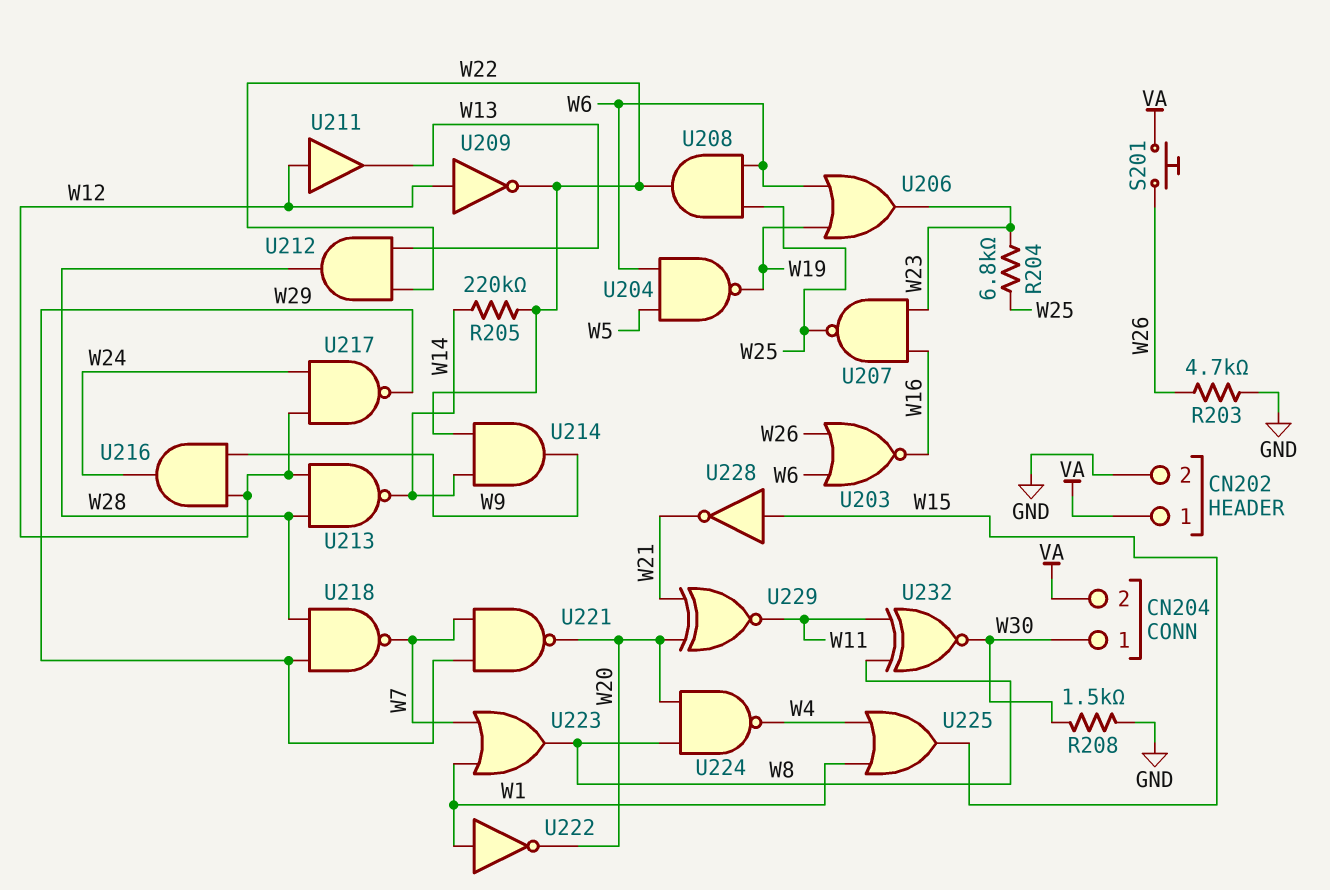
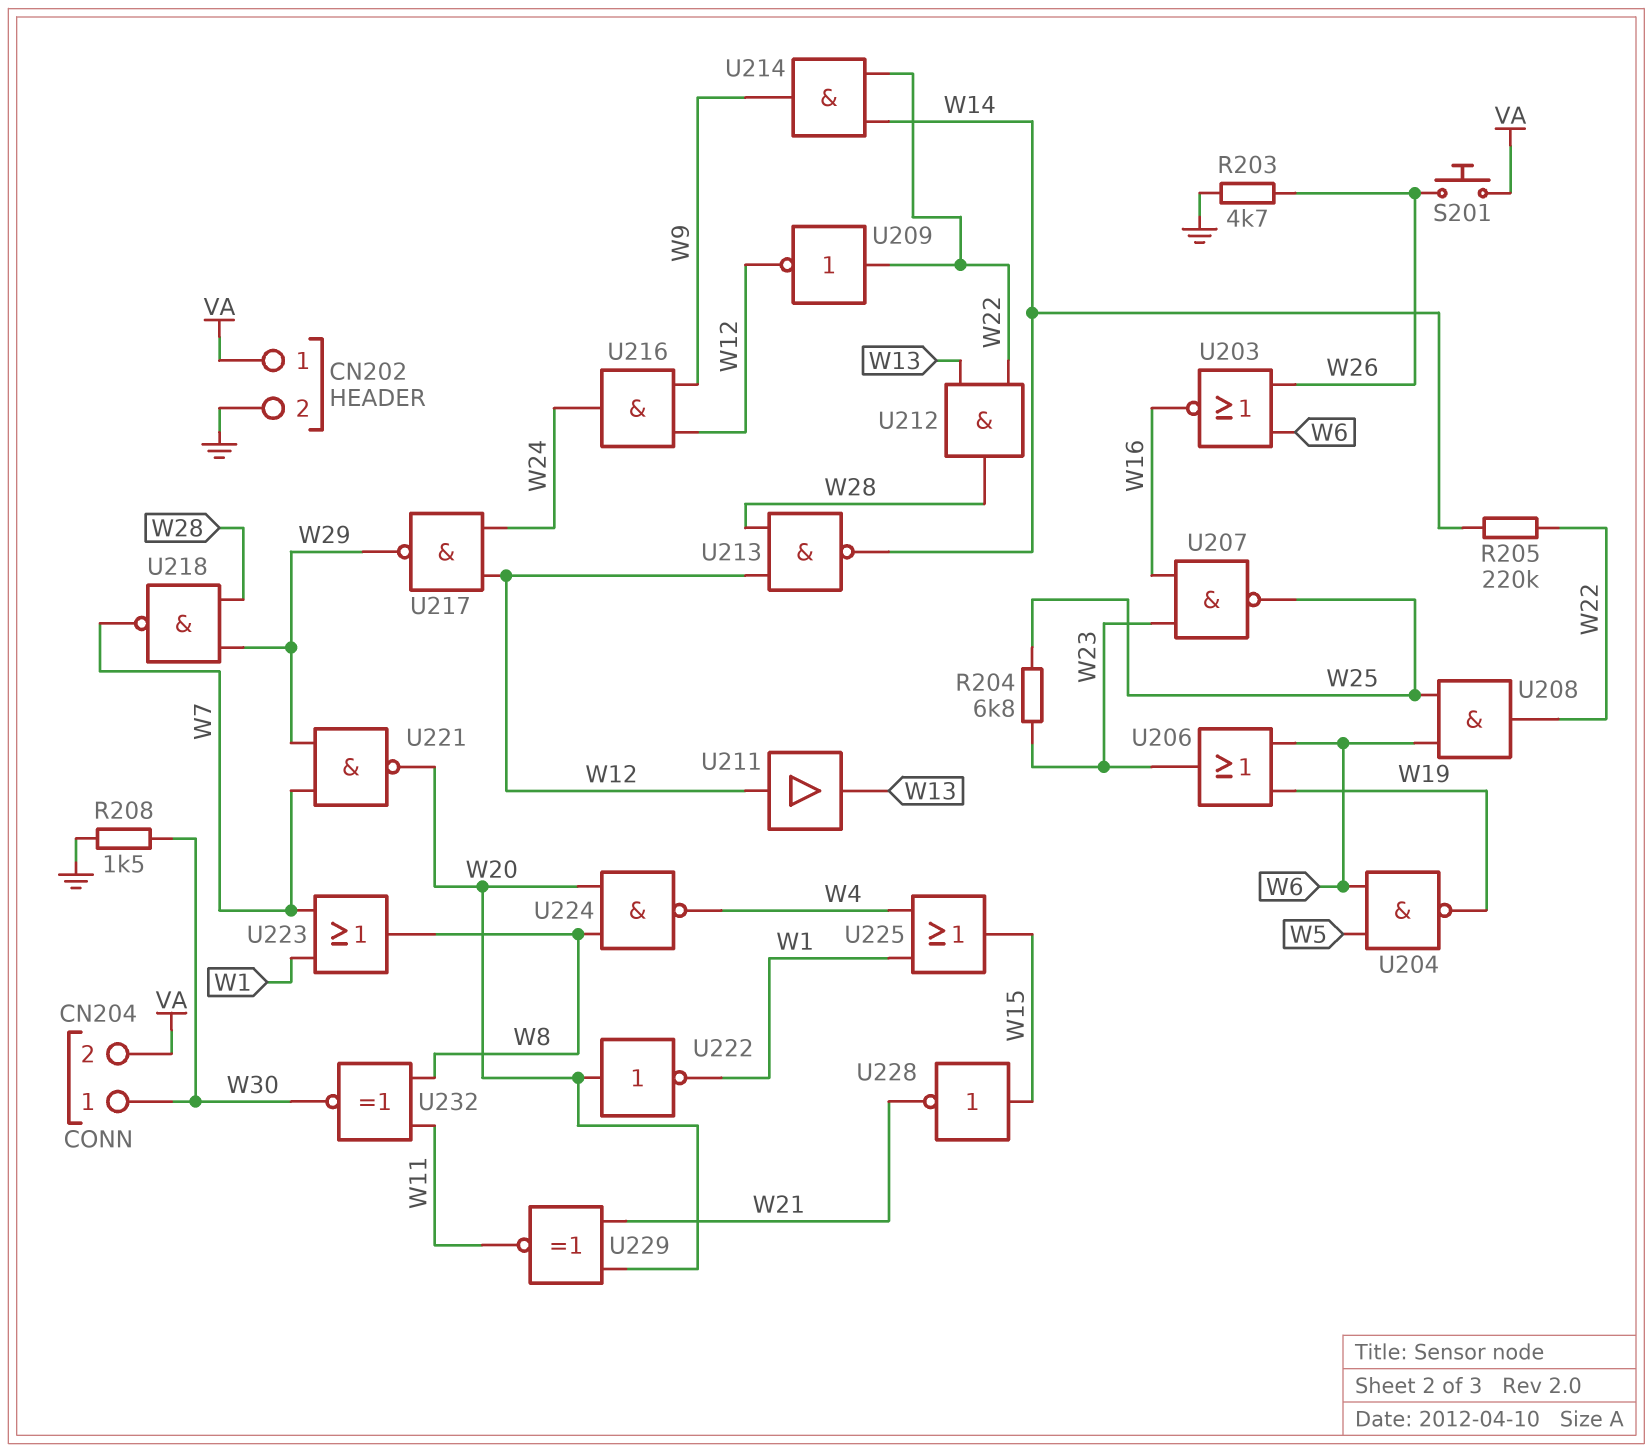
U209: NOT (in W12, out W22) -> NOT (in W22, out W12)
U222: NOT (in W1, out W20) -> NOT (in W20, out W1)

